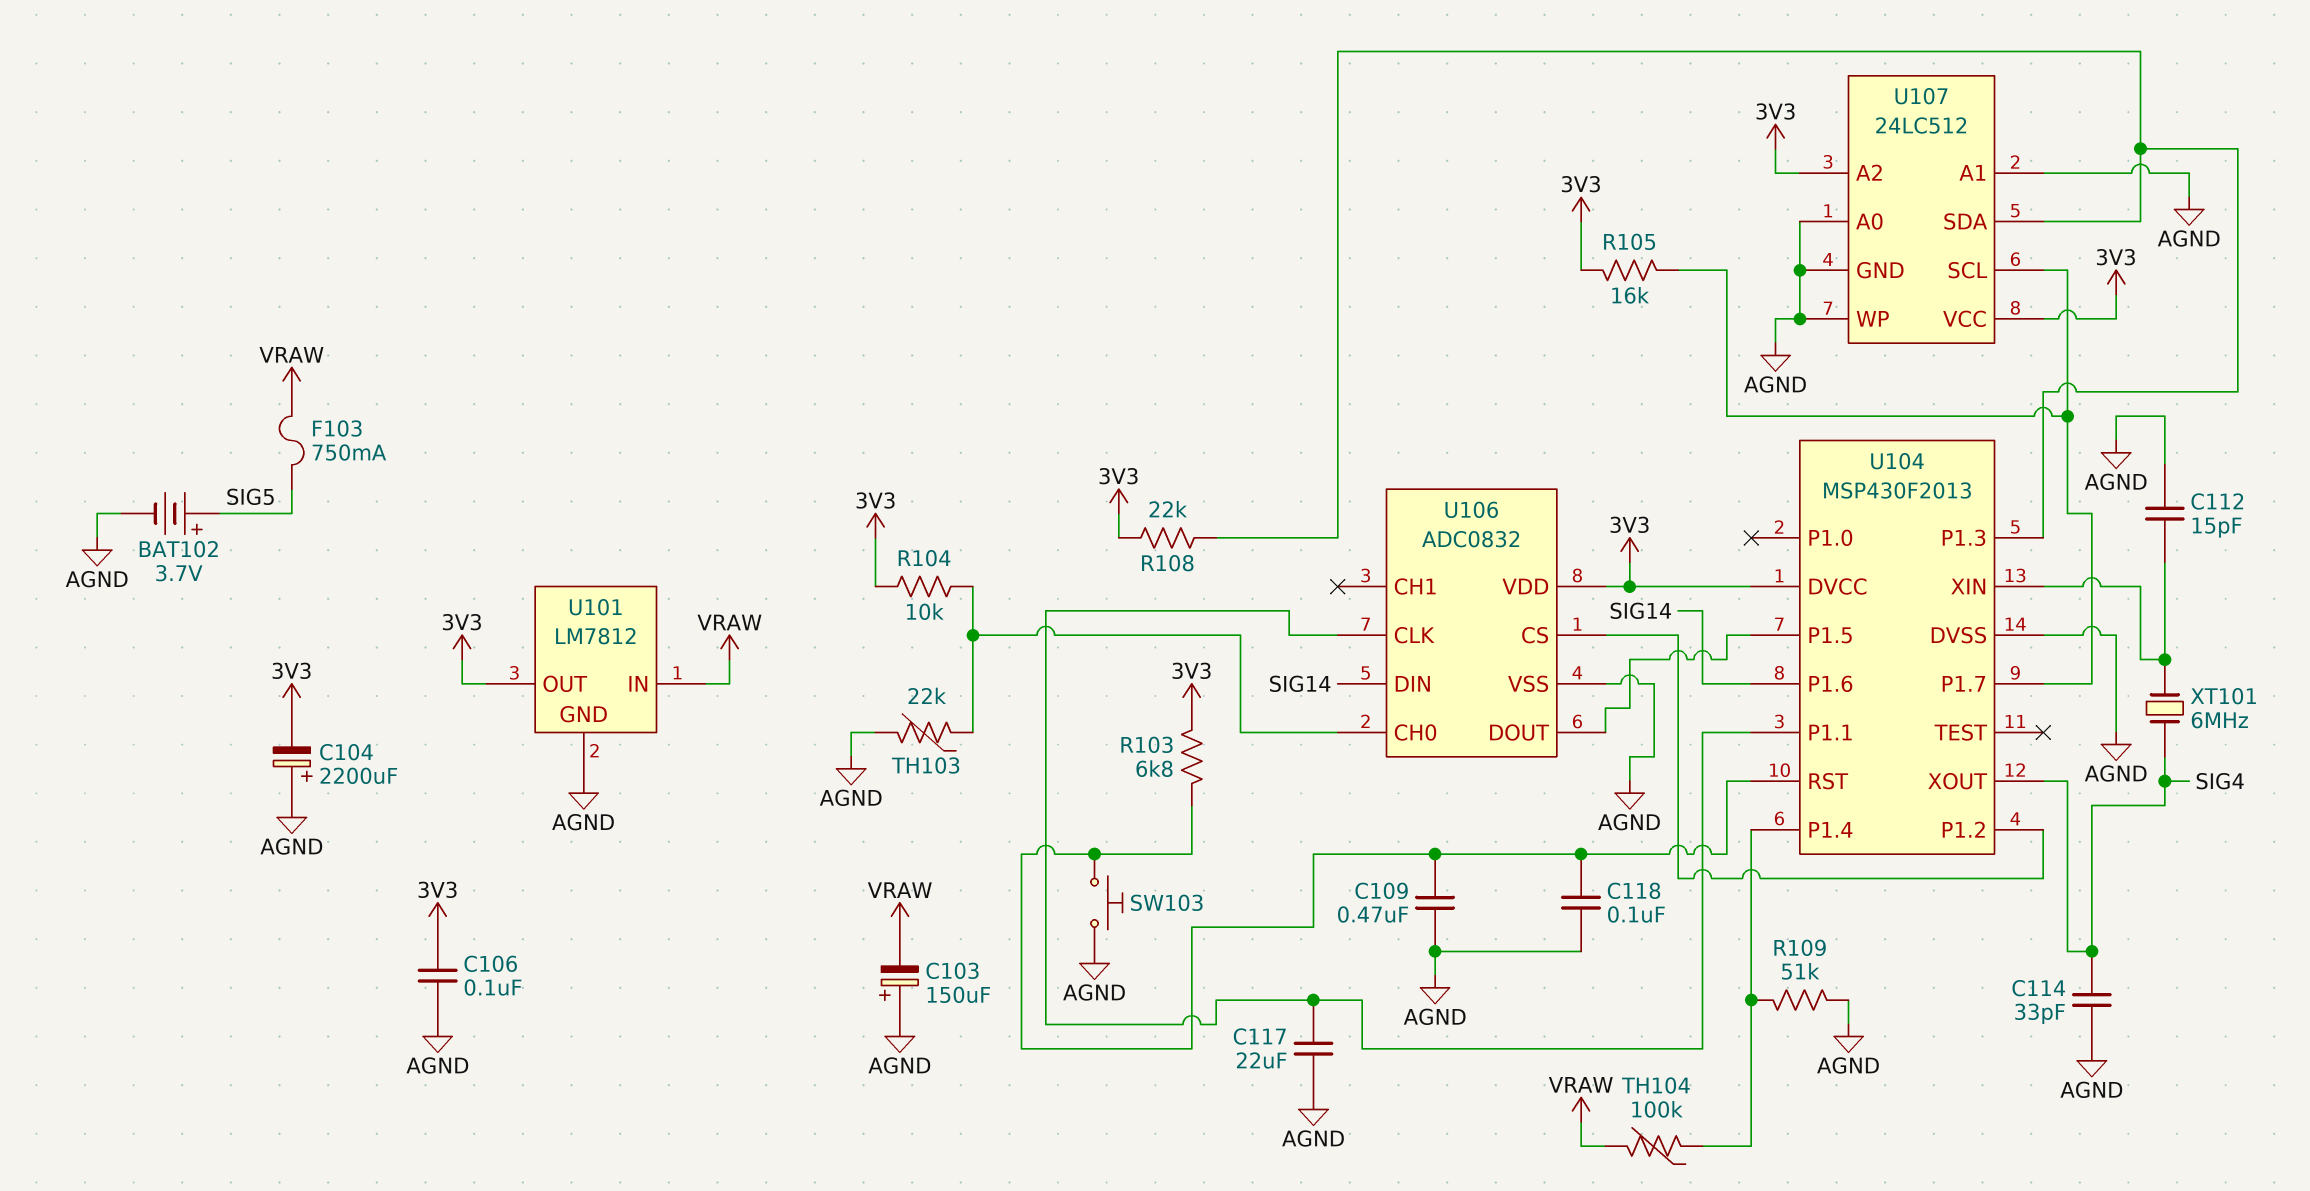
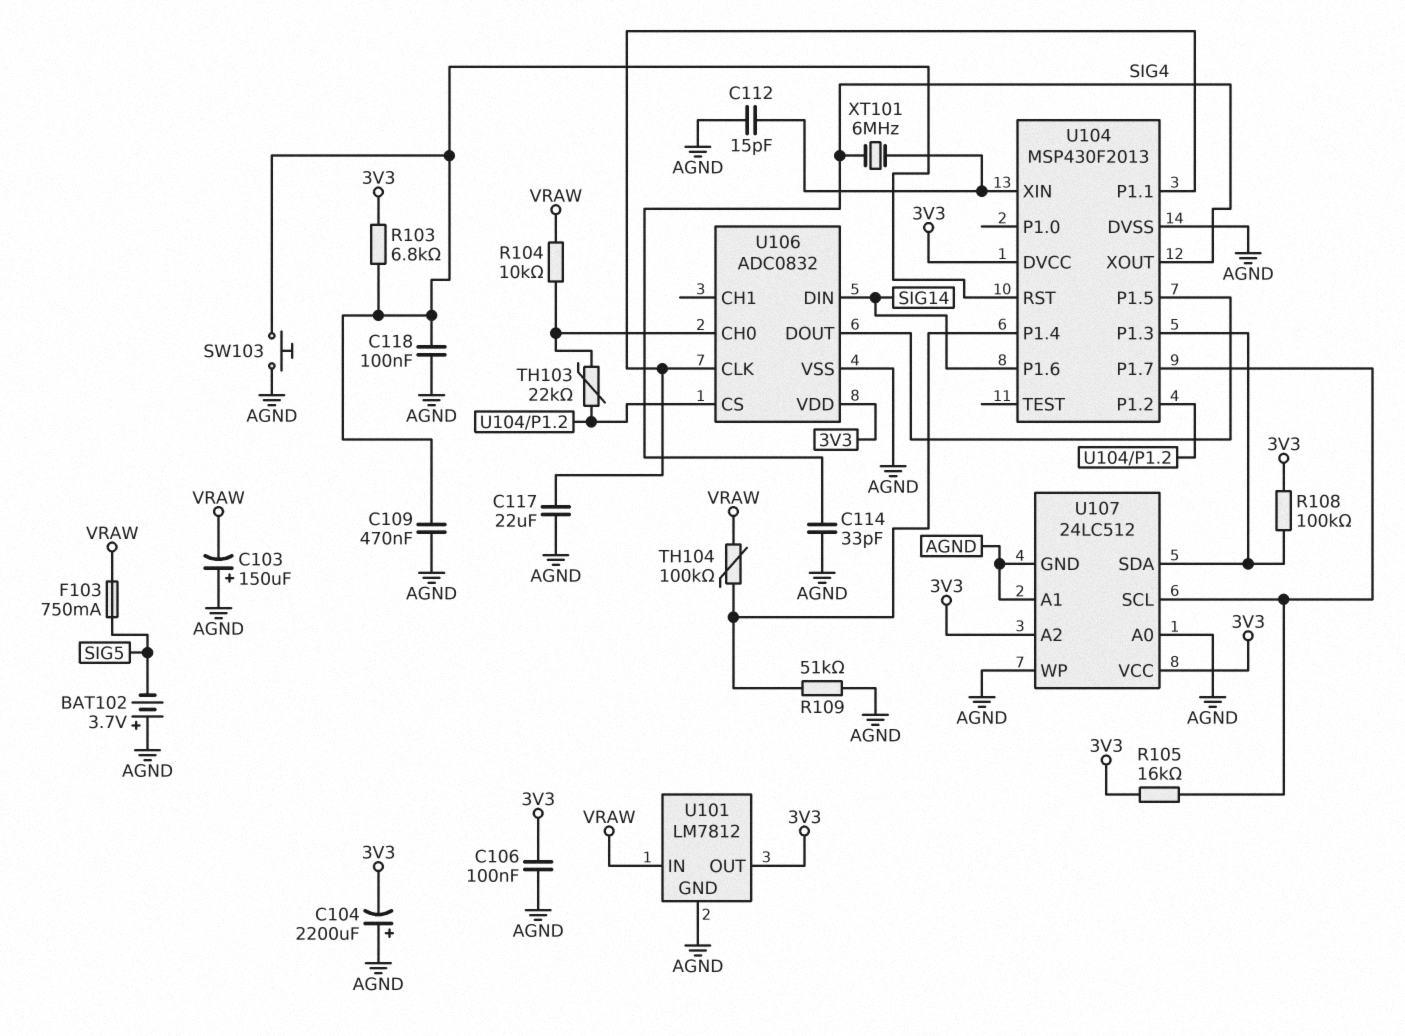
BAT102: 3.7V (plus SIG5, minus AGND) -> 3.7V (plus AGND, minus SIG5)
R104: 10k (3V3, U106/CH0) -> 10k (U106/CH0, VRAW)
R108: 22k (3V3, U104/P1.3) -> 100k (3V3, U104/P1.3)
TH103: 22k (AGND, U106/CH0) -> 22k (U104/P1.2, U106/CH0)

